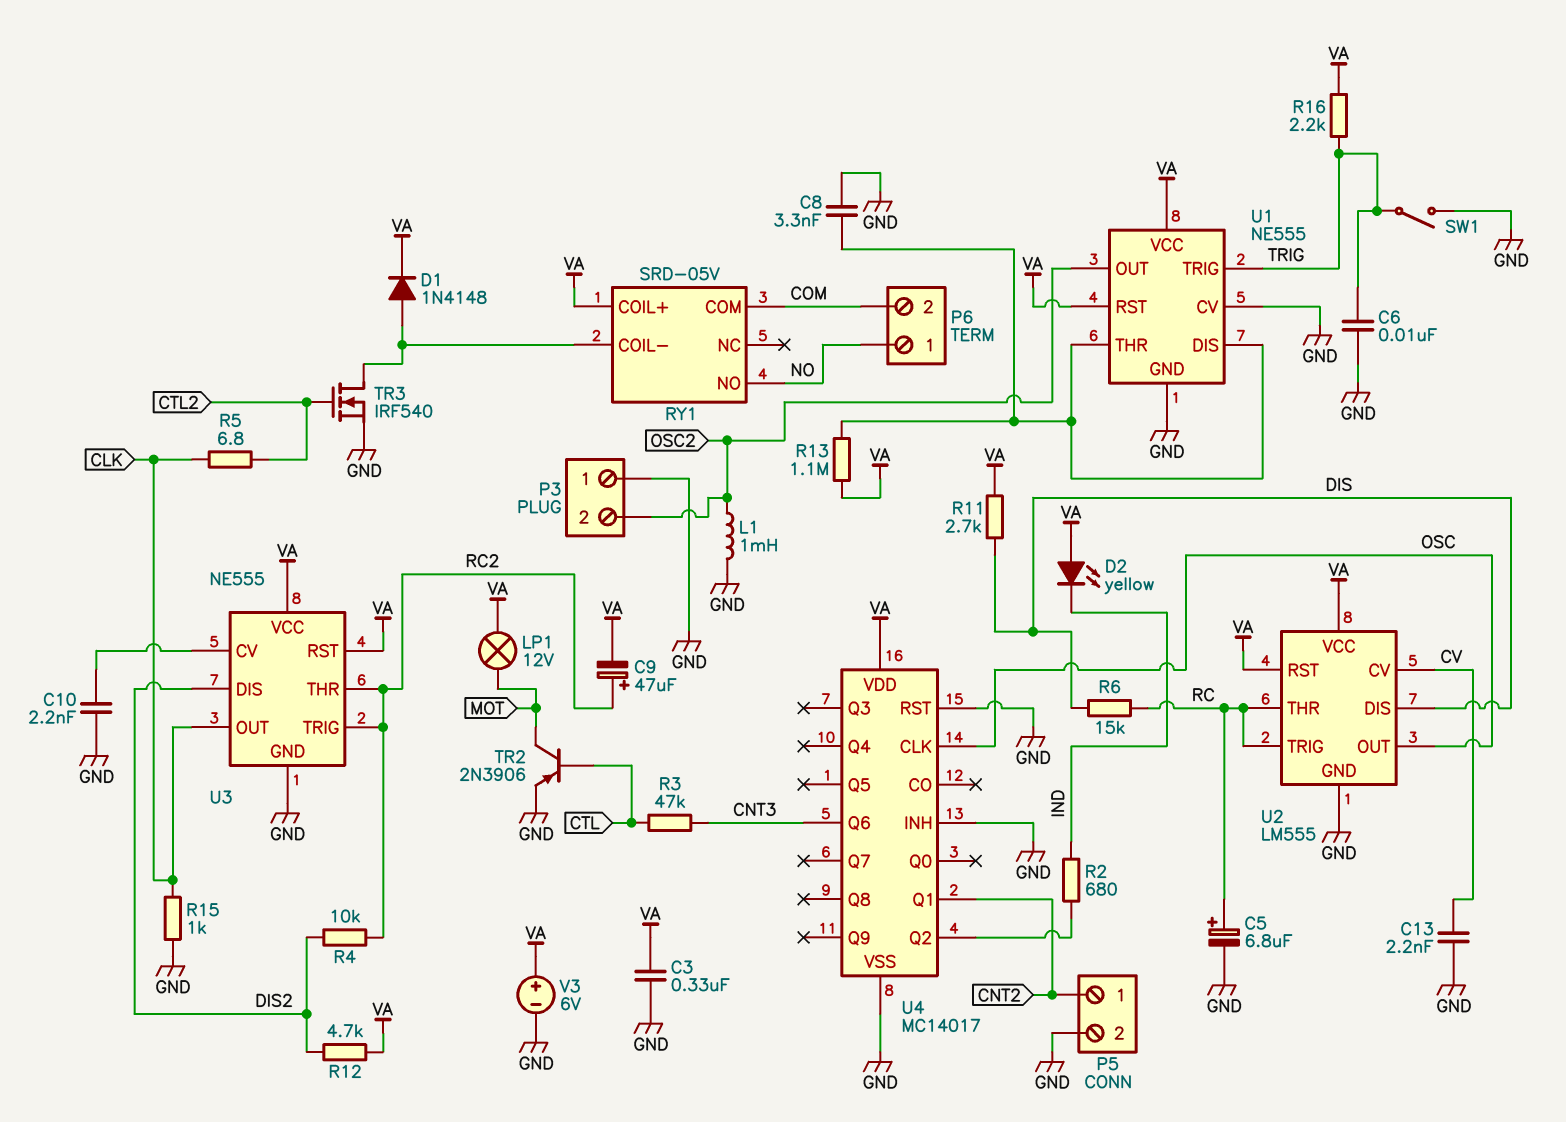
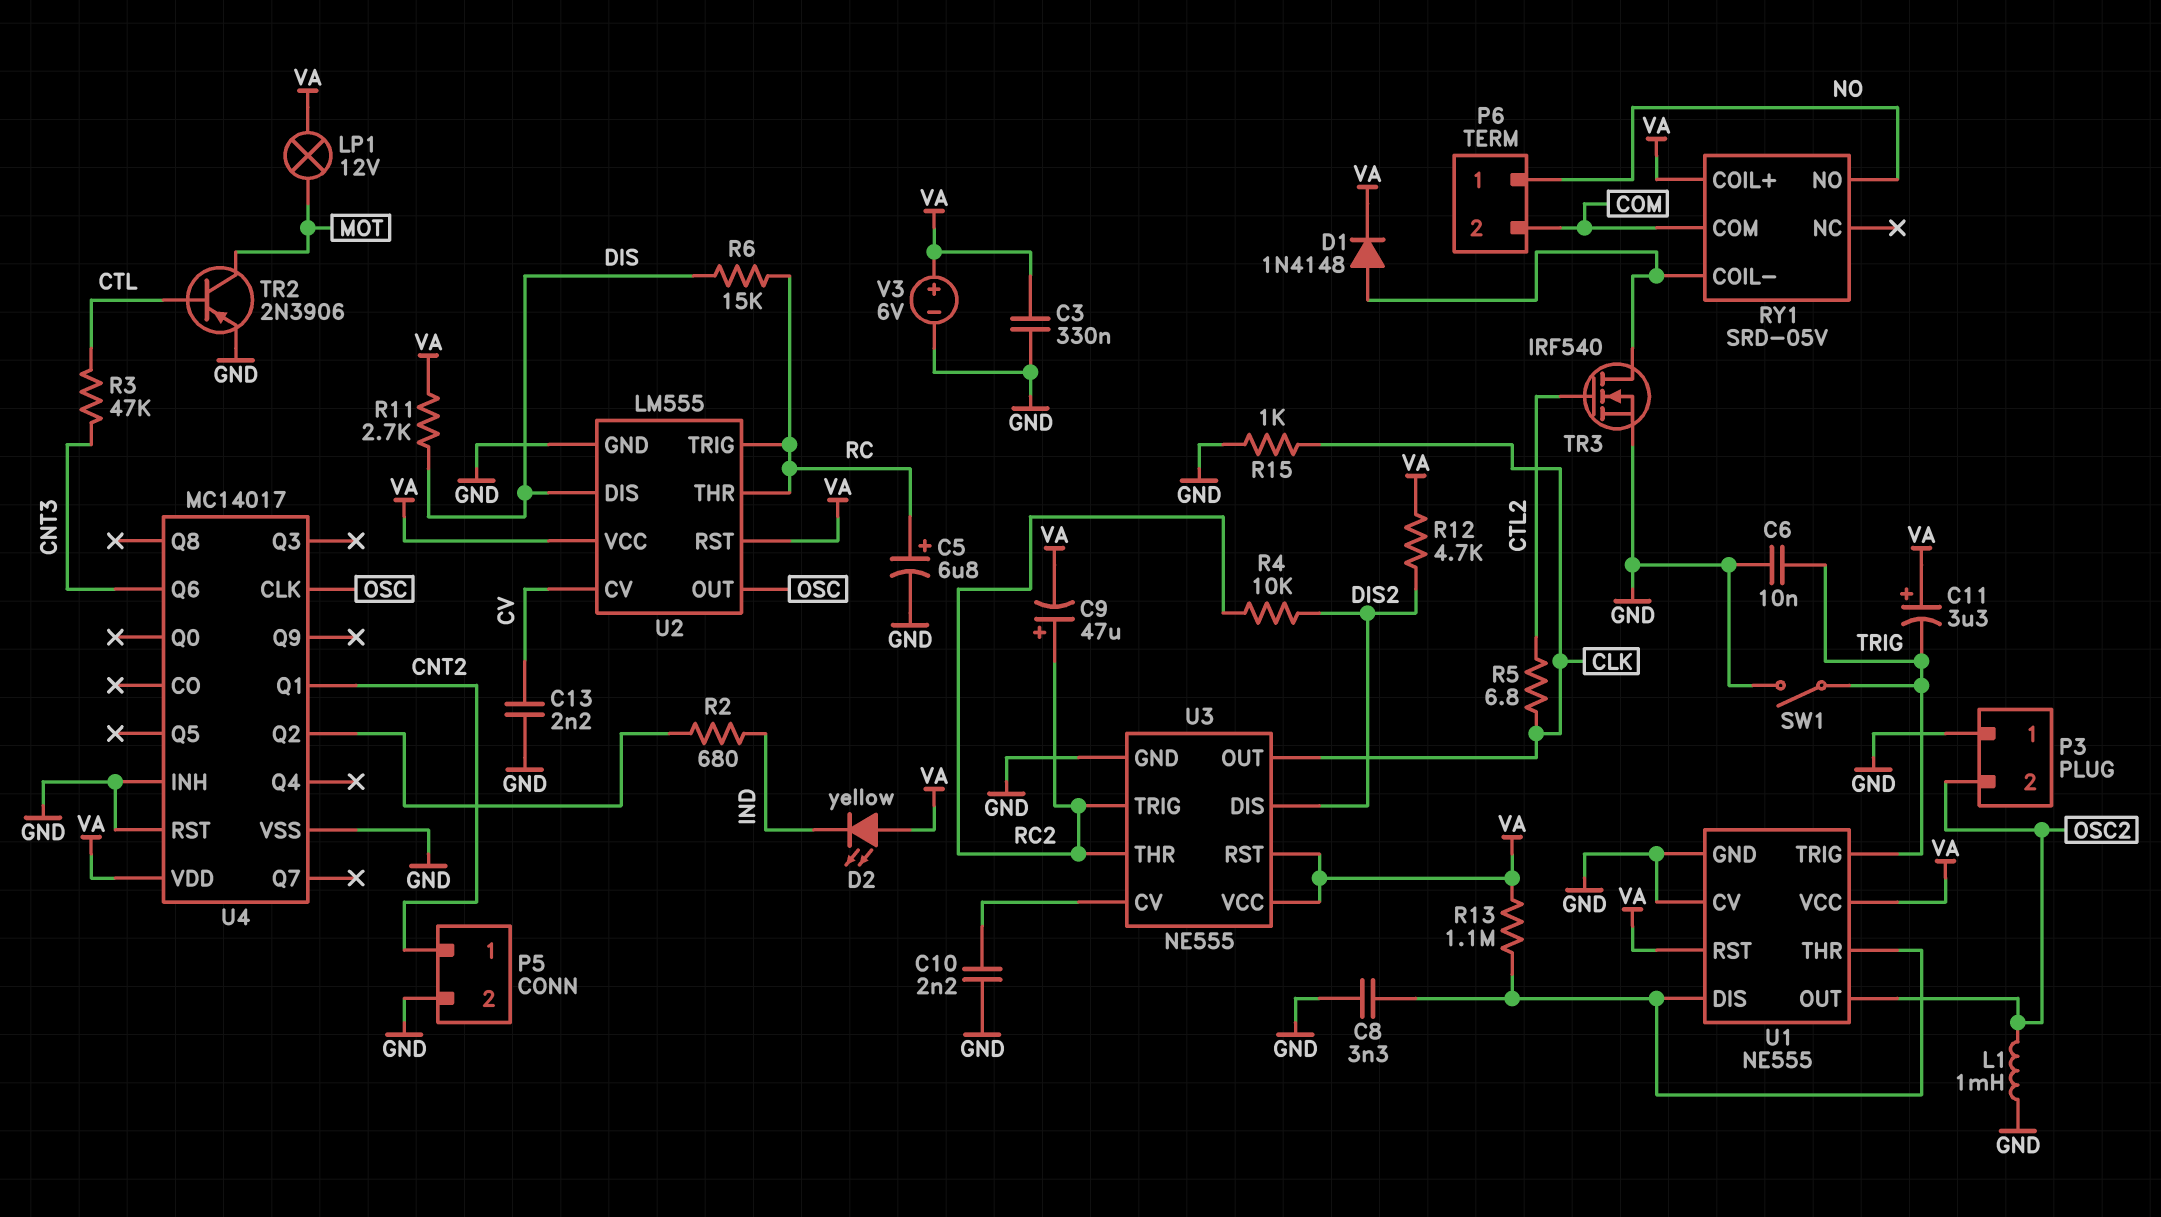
C11: none -> 3.3uF (plus VA, minus TRIG)
R16: 2.2k (TRIG, VA) -> none

